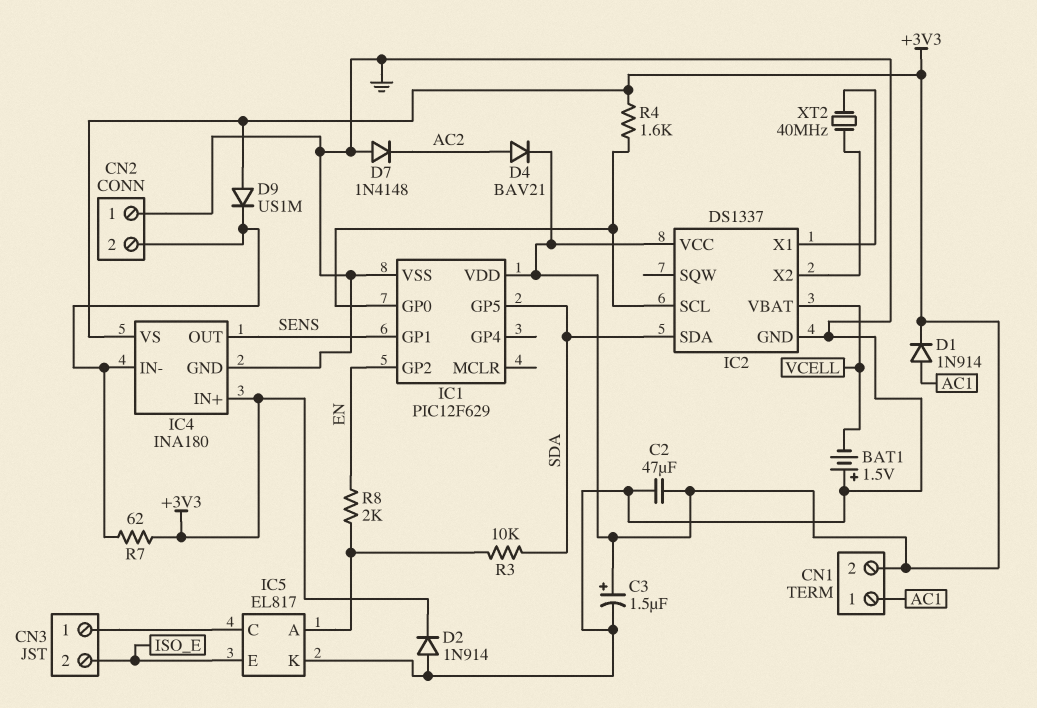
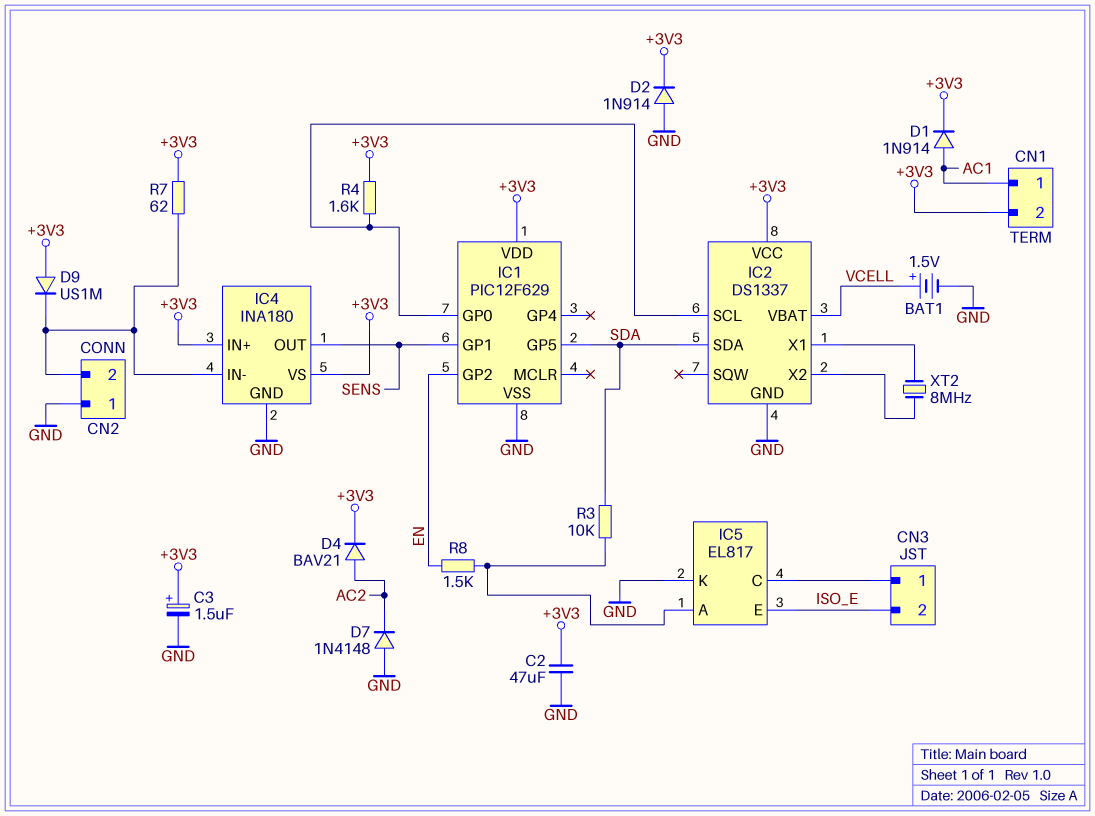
BAT1: 1.5V (plus GND, minus VCELL) -> 1.5V (plus VCELL, minus GND)
R8: 2k (EN, IC5/A) -> 1.5k (EN, IC5/A)
XT2: 40MHz (IC2/X1, IC2/X2) -> 8MHz (IC2/X1, IC2/X2)

